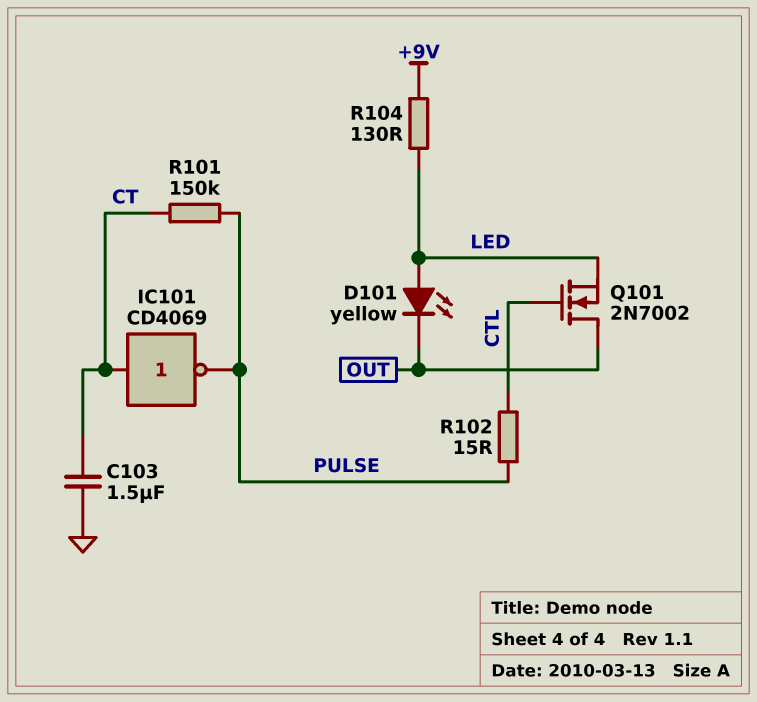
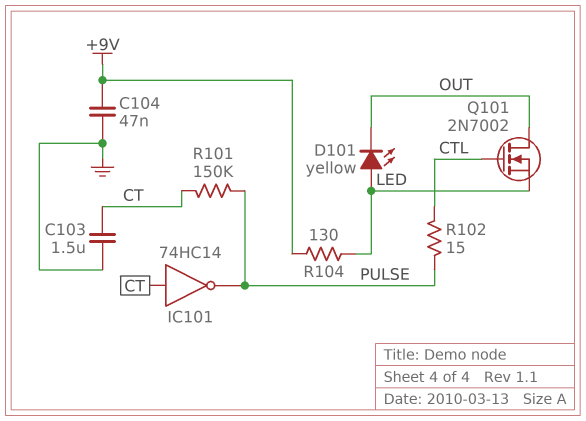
C104: none -> 47nF (+9V, GND)
IC101: NOT CD4069 (in CT, out PULSE) -> NOT 74HC14 (in CT, out PULSE)

